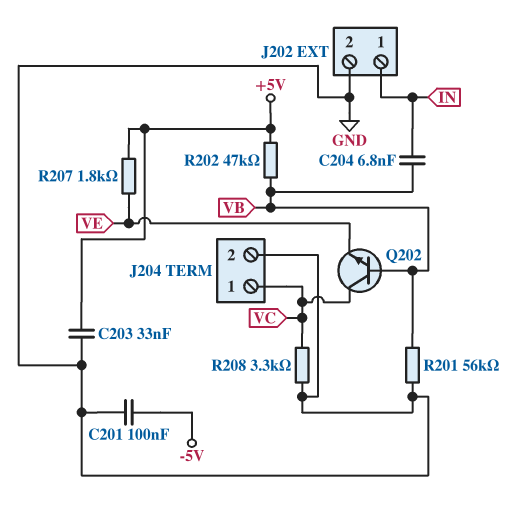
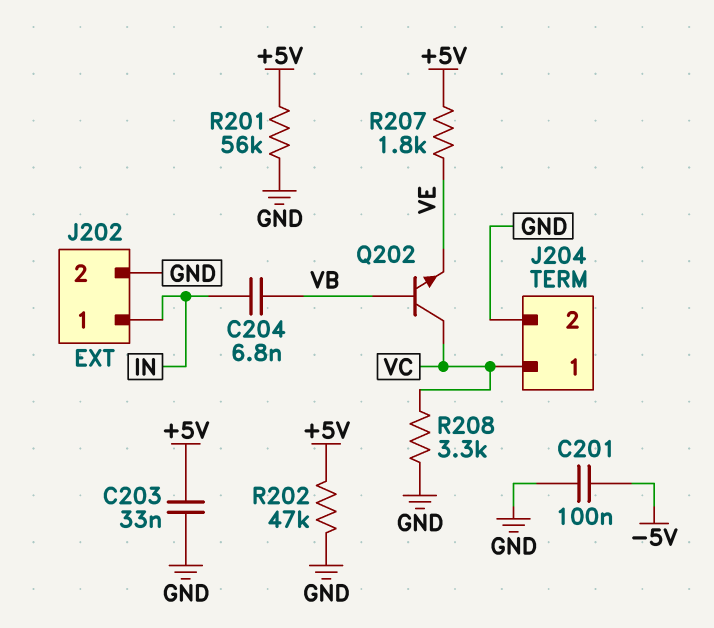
R201: 56k (GND, VB) -> 56k (+5V, GND)
R202: 47k (+5V, VB) -> 47k (+5V, GND)

